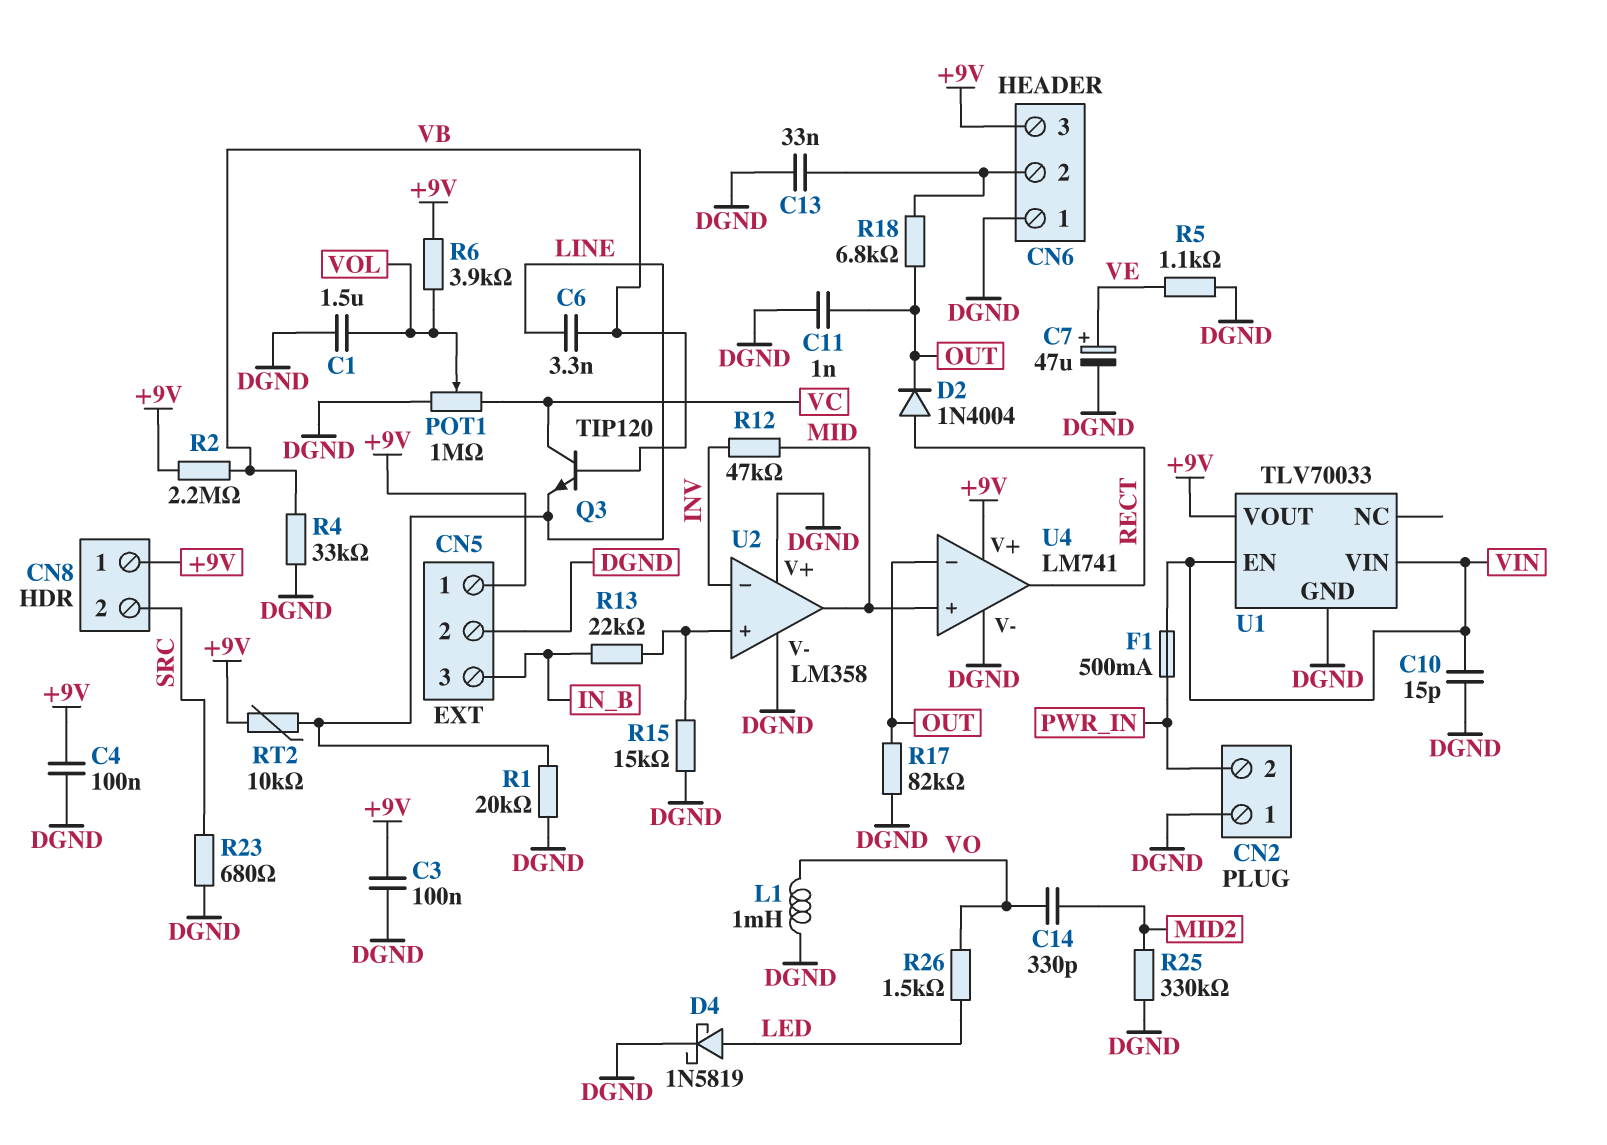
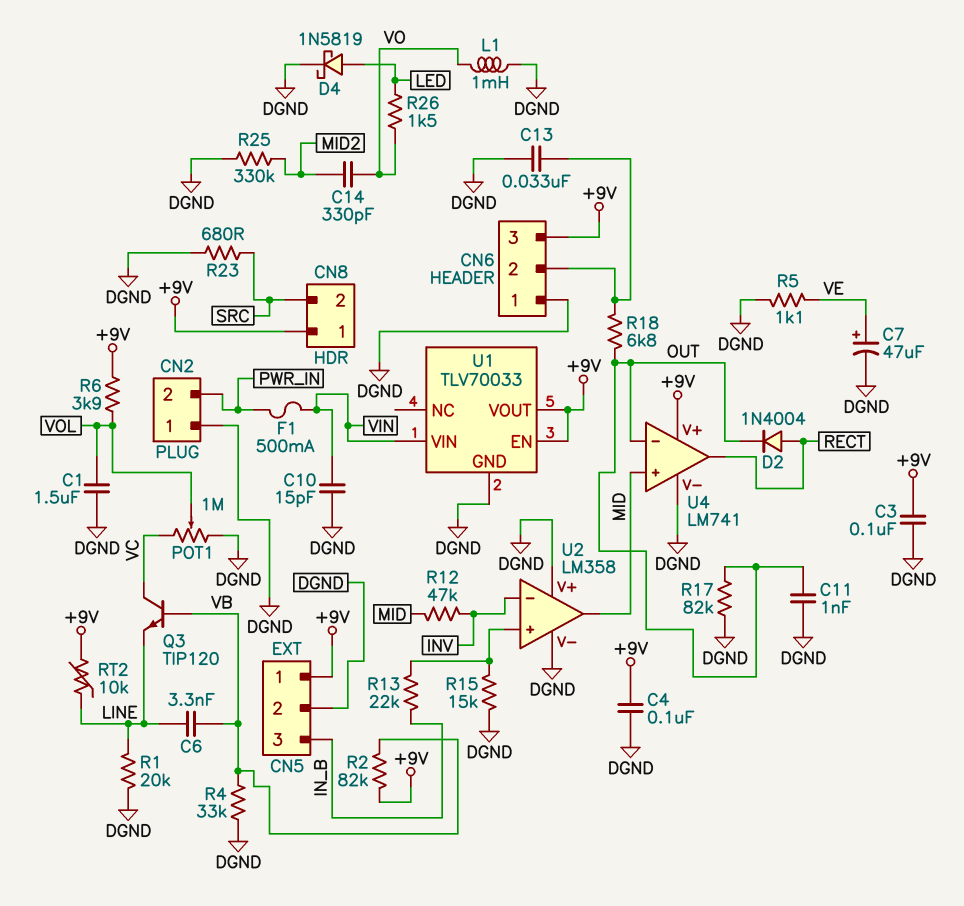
R2: 2.2M (+9V, VB) -> 82k (+9V, VB)
U1 pin EN: VIN -> +9V

